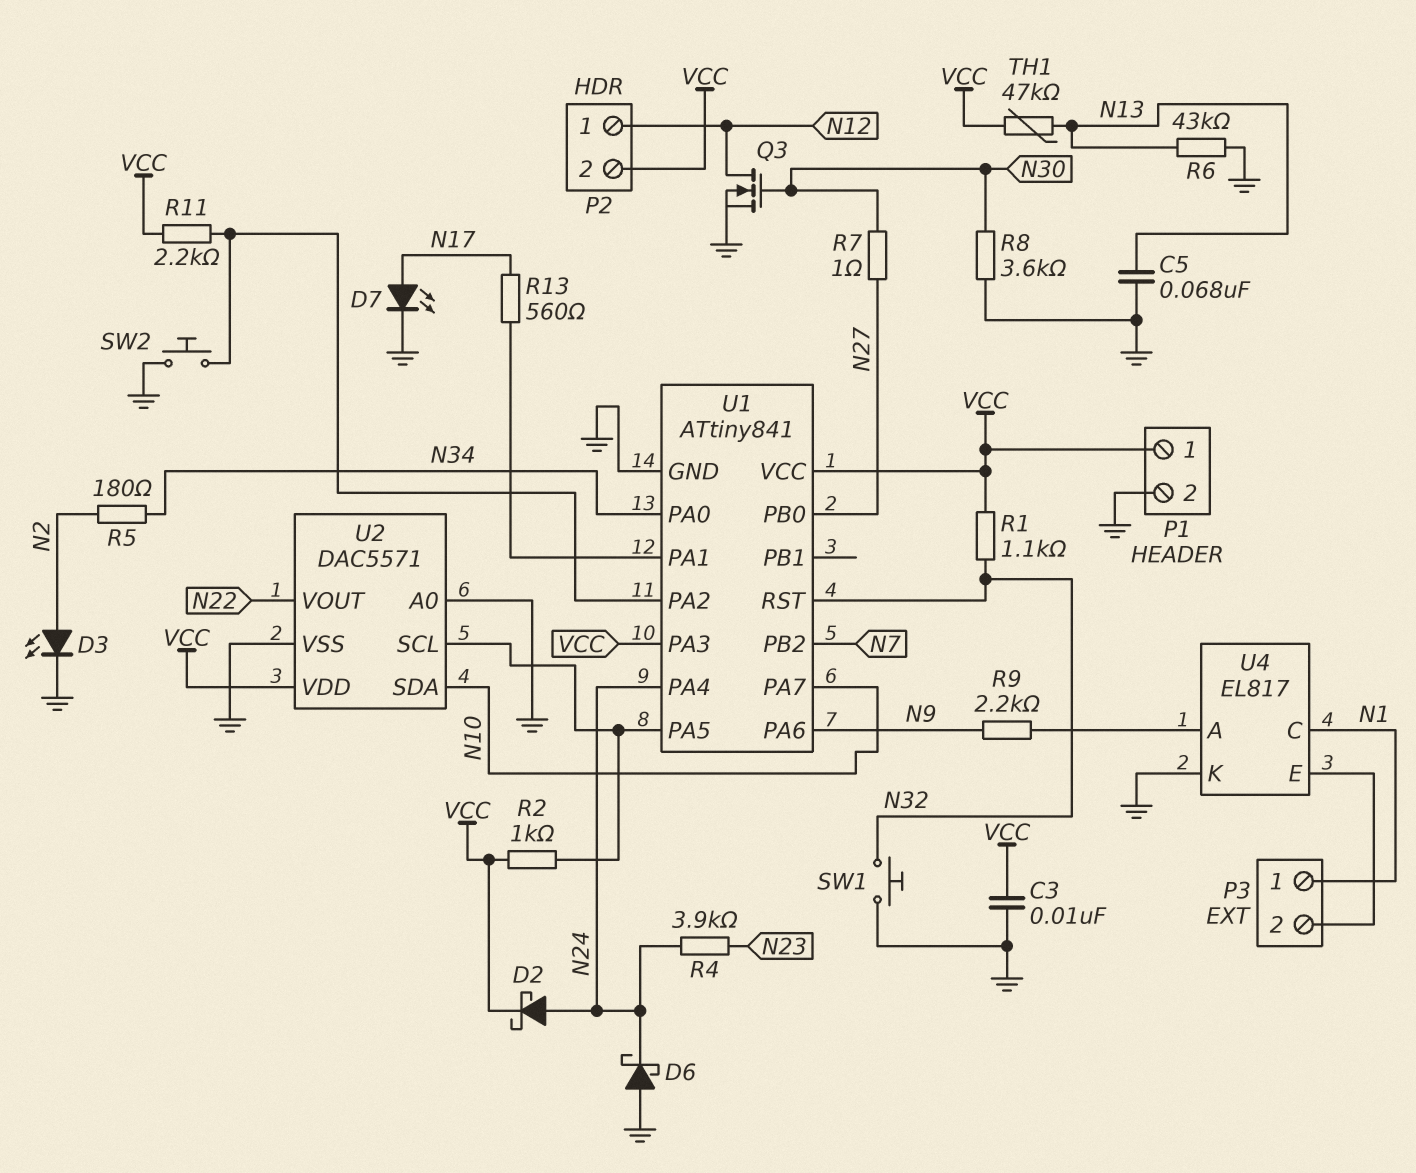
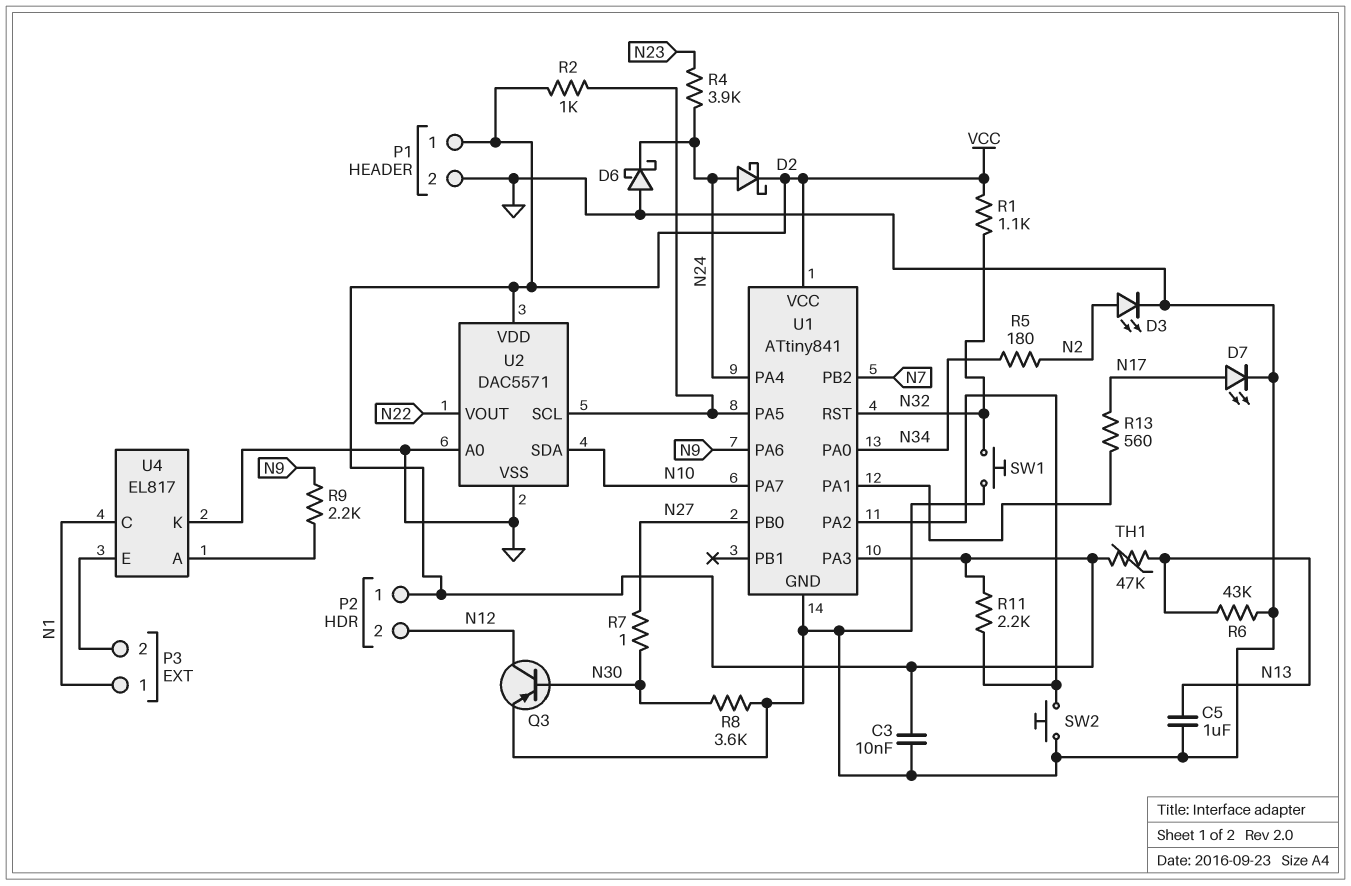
C5: 68nF (GND, N13) -> 1uF (GND, N13)
P2 pin 1: N12 -> VCC
P2 pin 2: VCC -> N12
Q3: NMOS (G N30, D N12, S GND) -> PNP (B N30, C N12, E GND)

